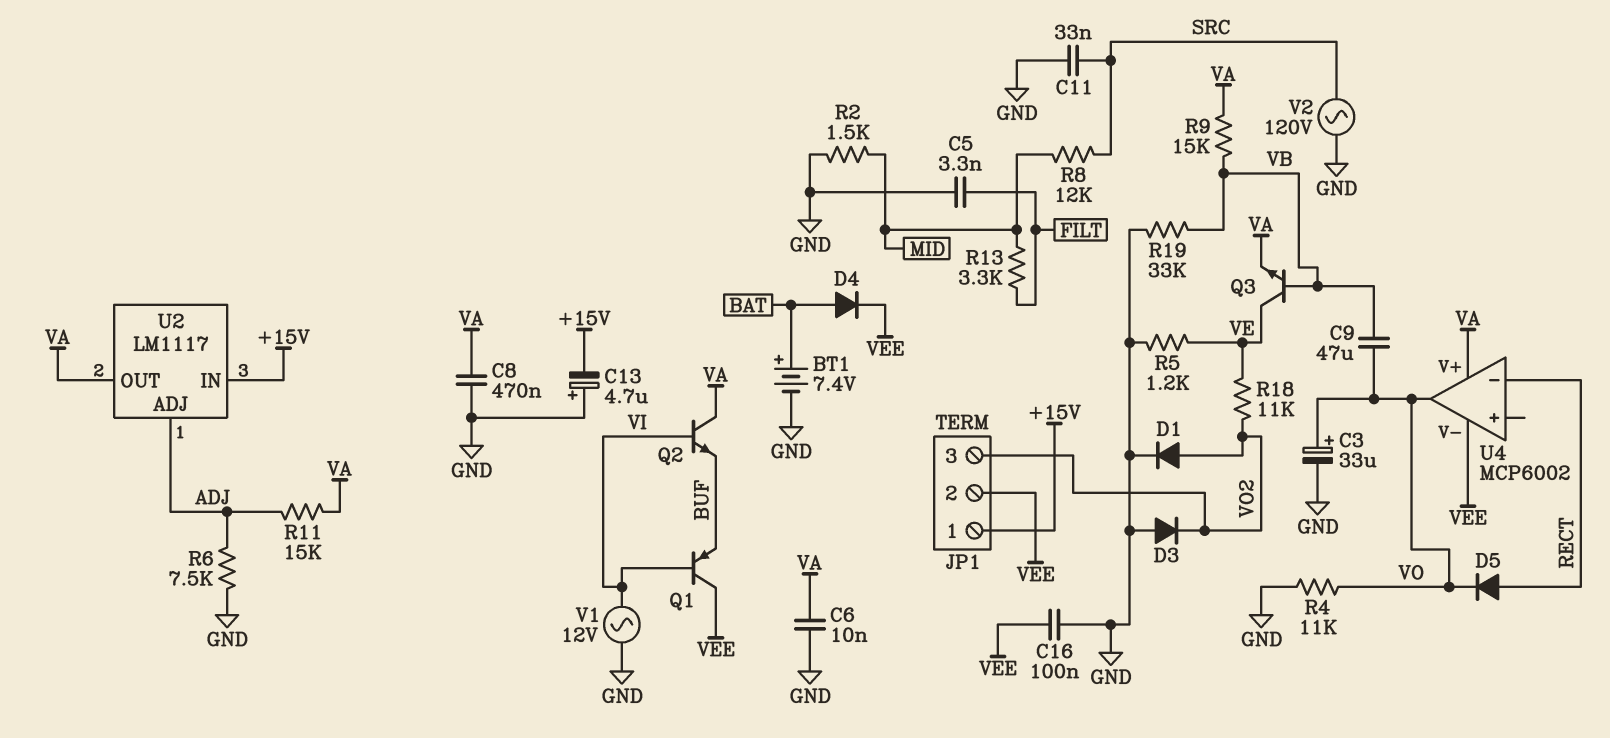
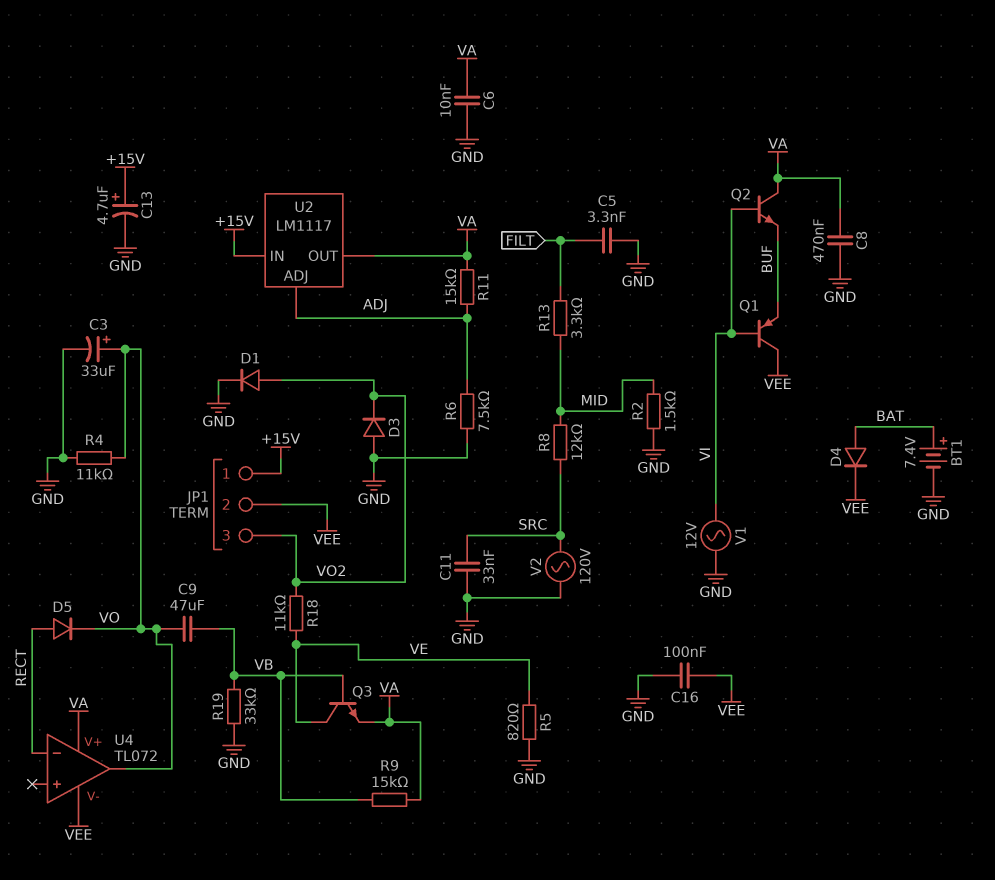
C13: 4.7uF (plus GND, minus +15V) -> 4.7uF (plus +15V, minus GND)
R5: 1.2k (GND, VE) -> 820 (GND, VE)
U4: MCP6002 -> TL072

